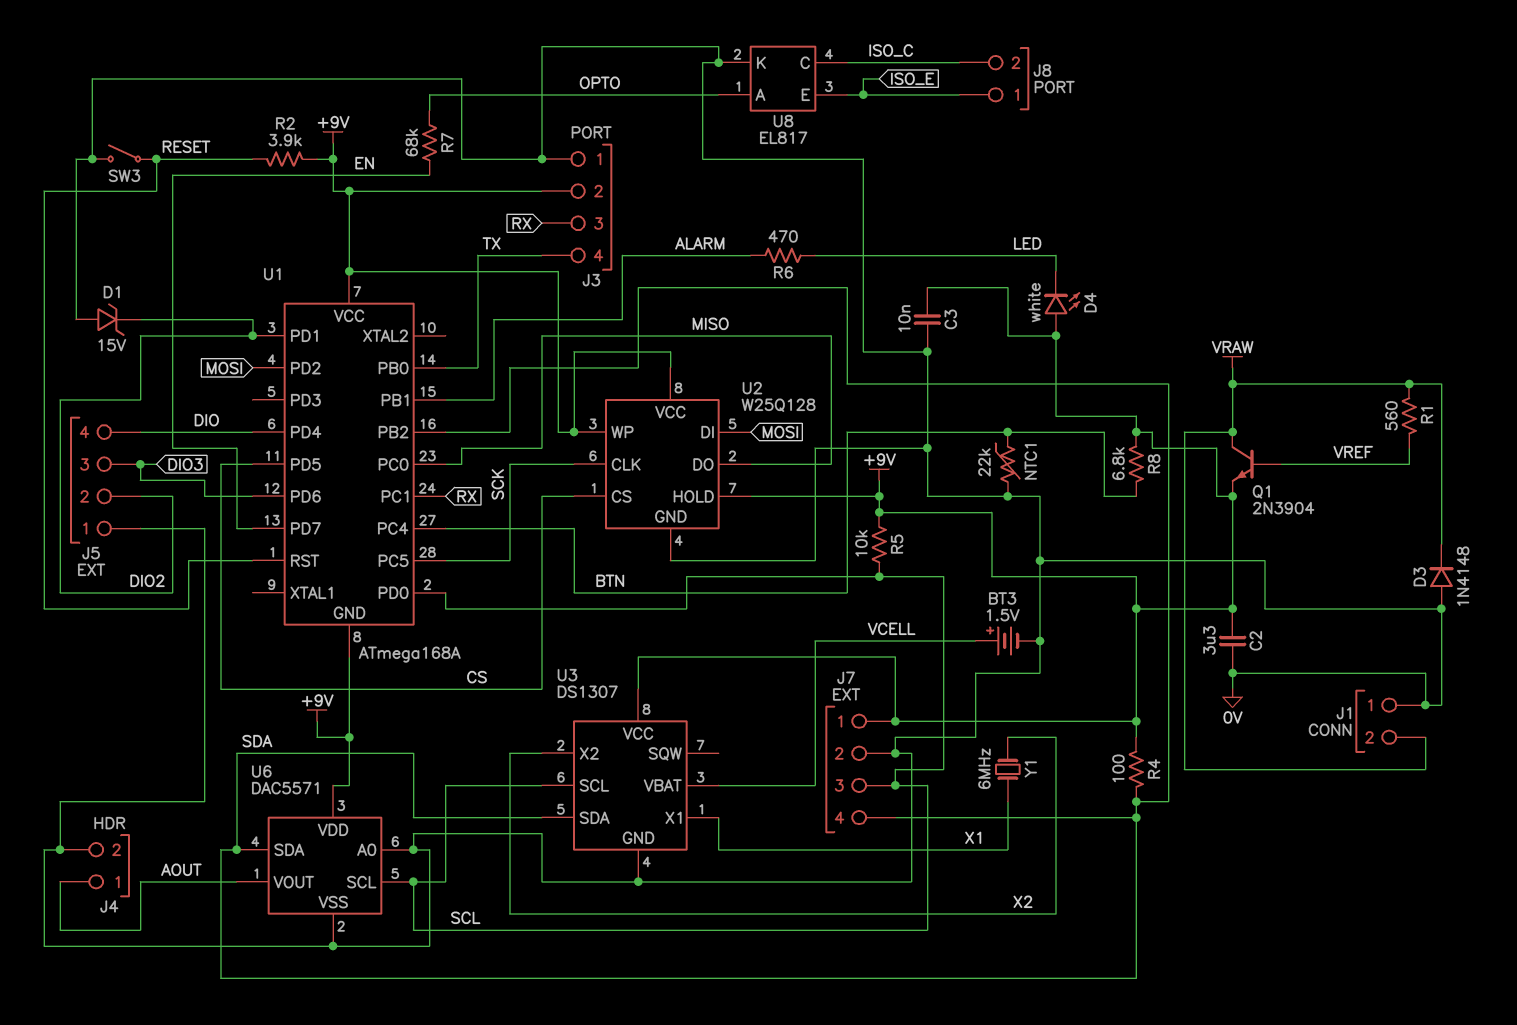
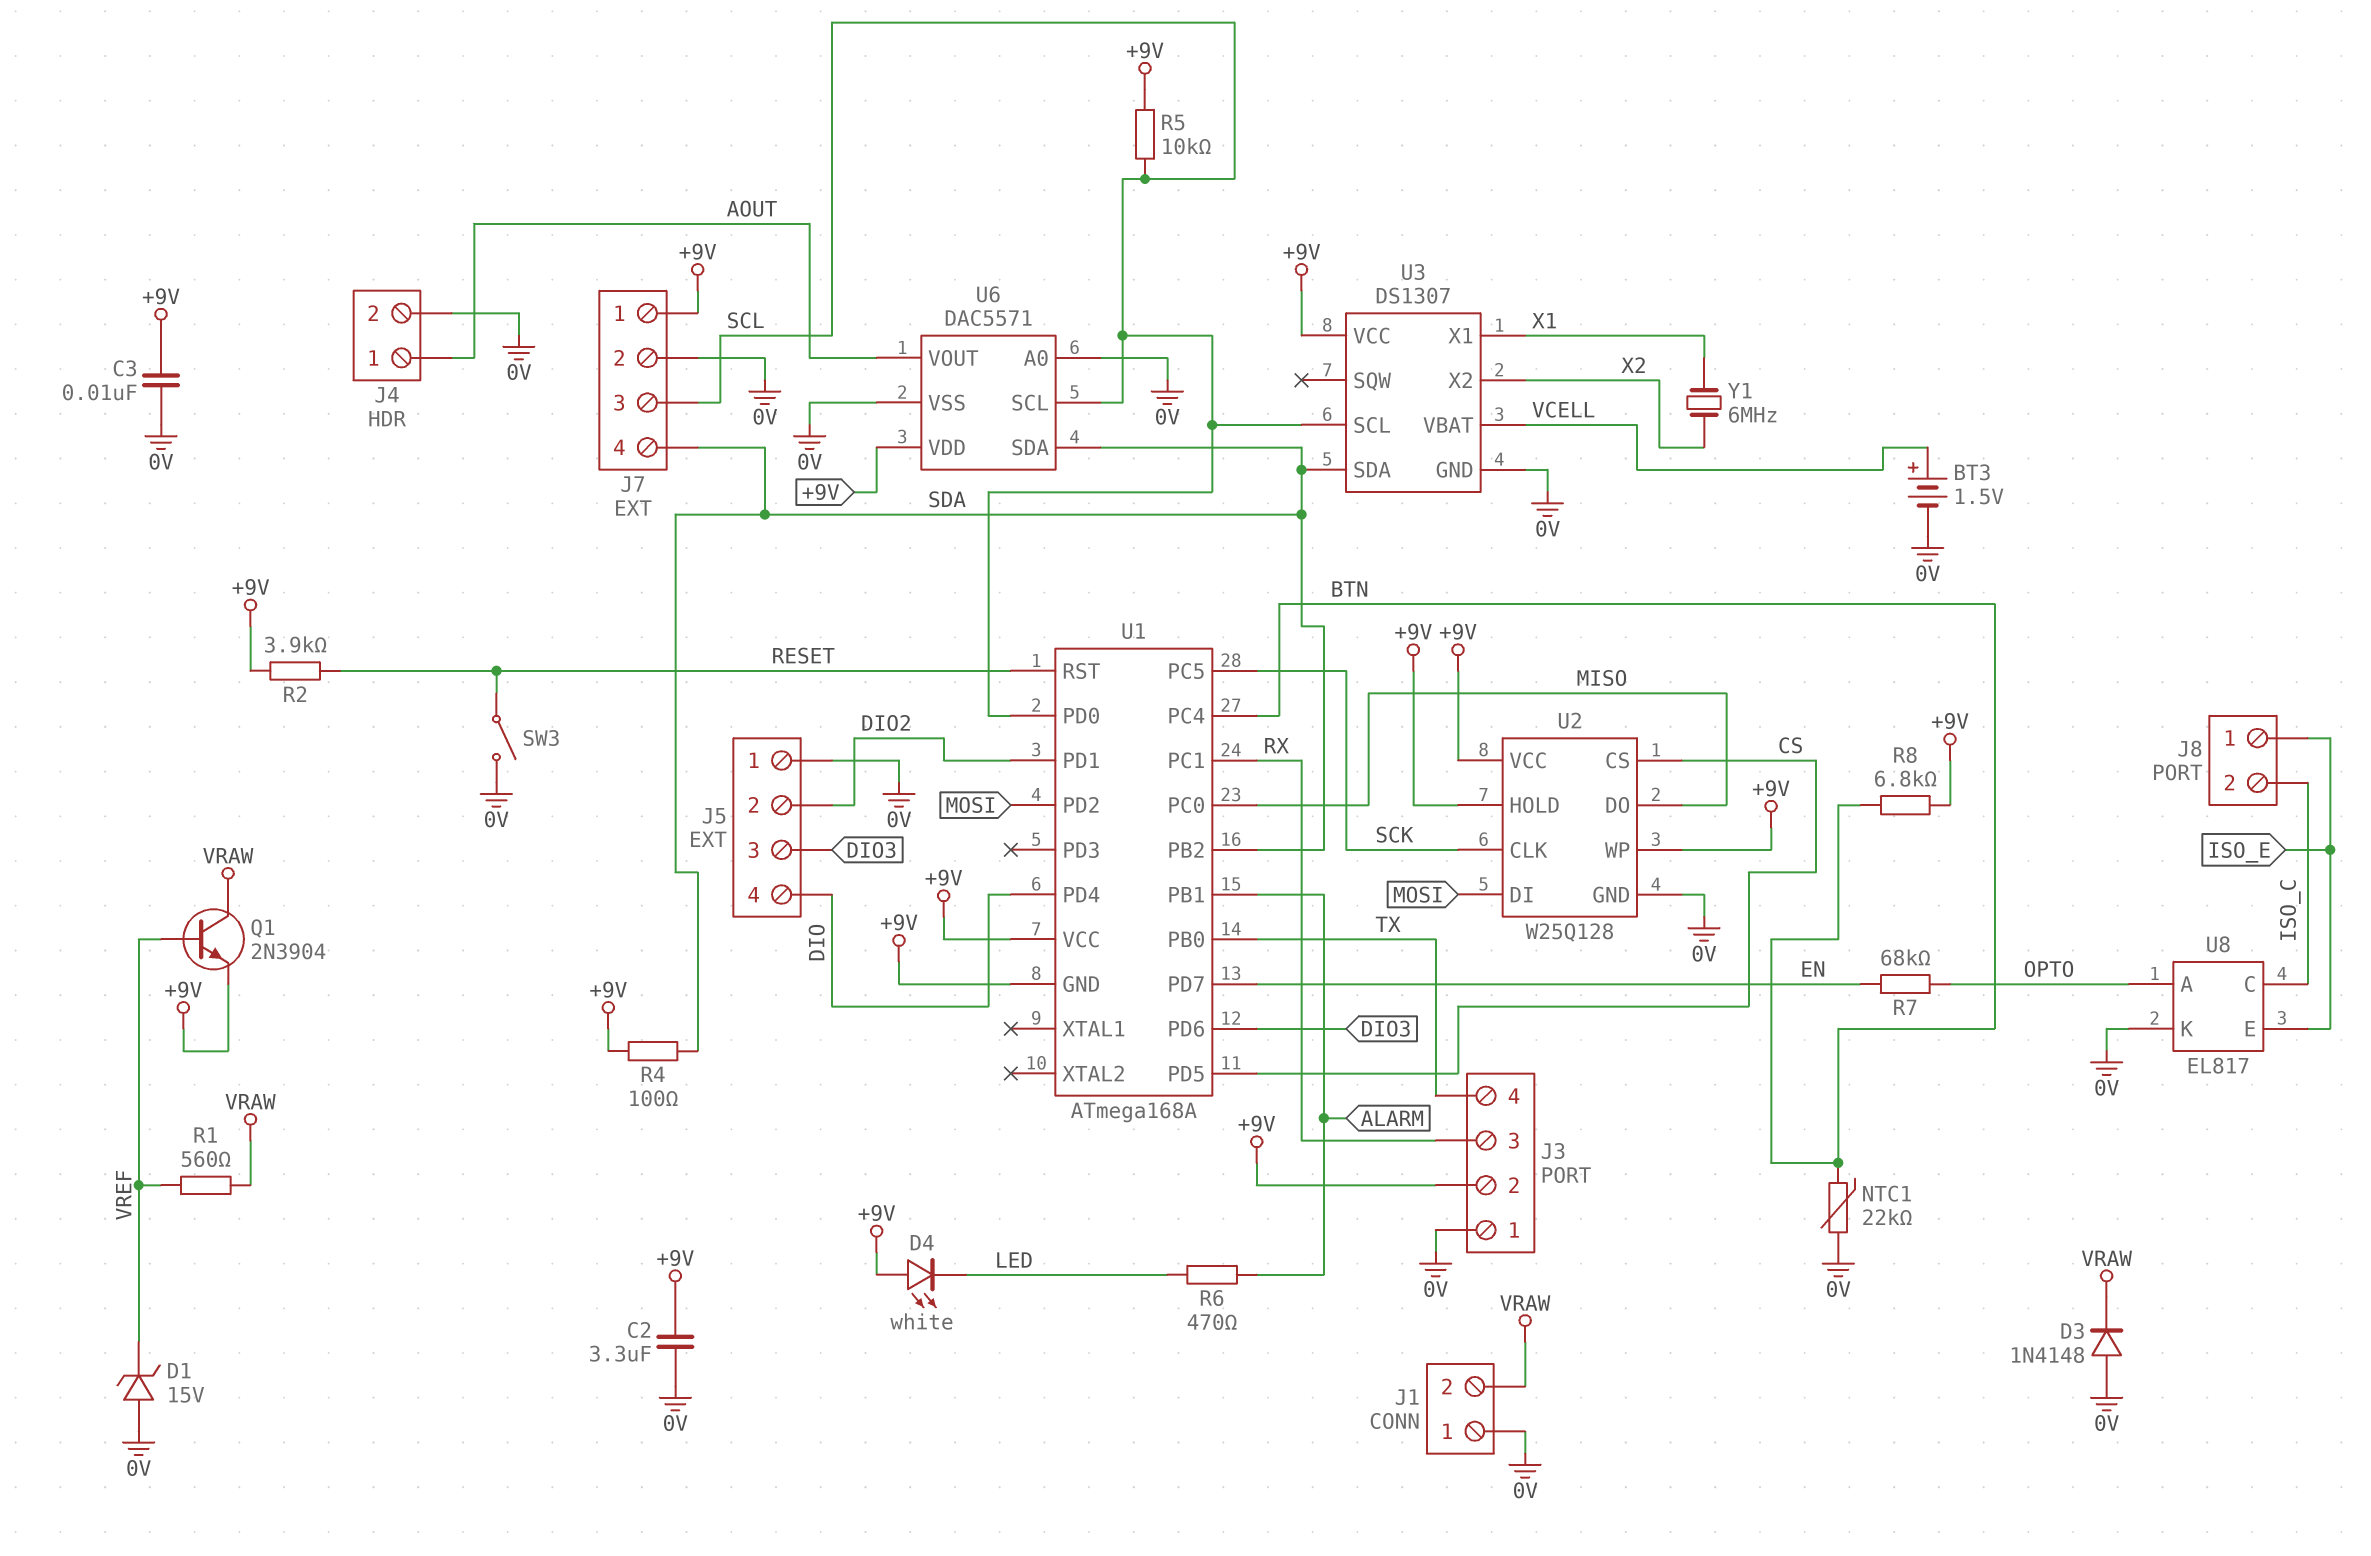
D1: zener 15V (A 0V, K DIO2) -> zener 15V (A 0V, K VREF)

